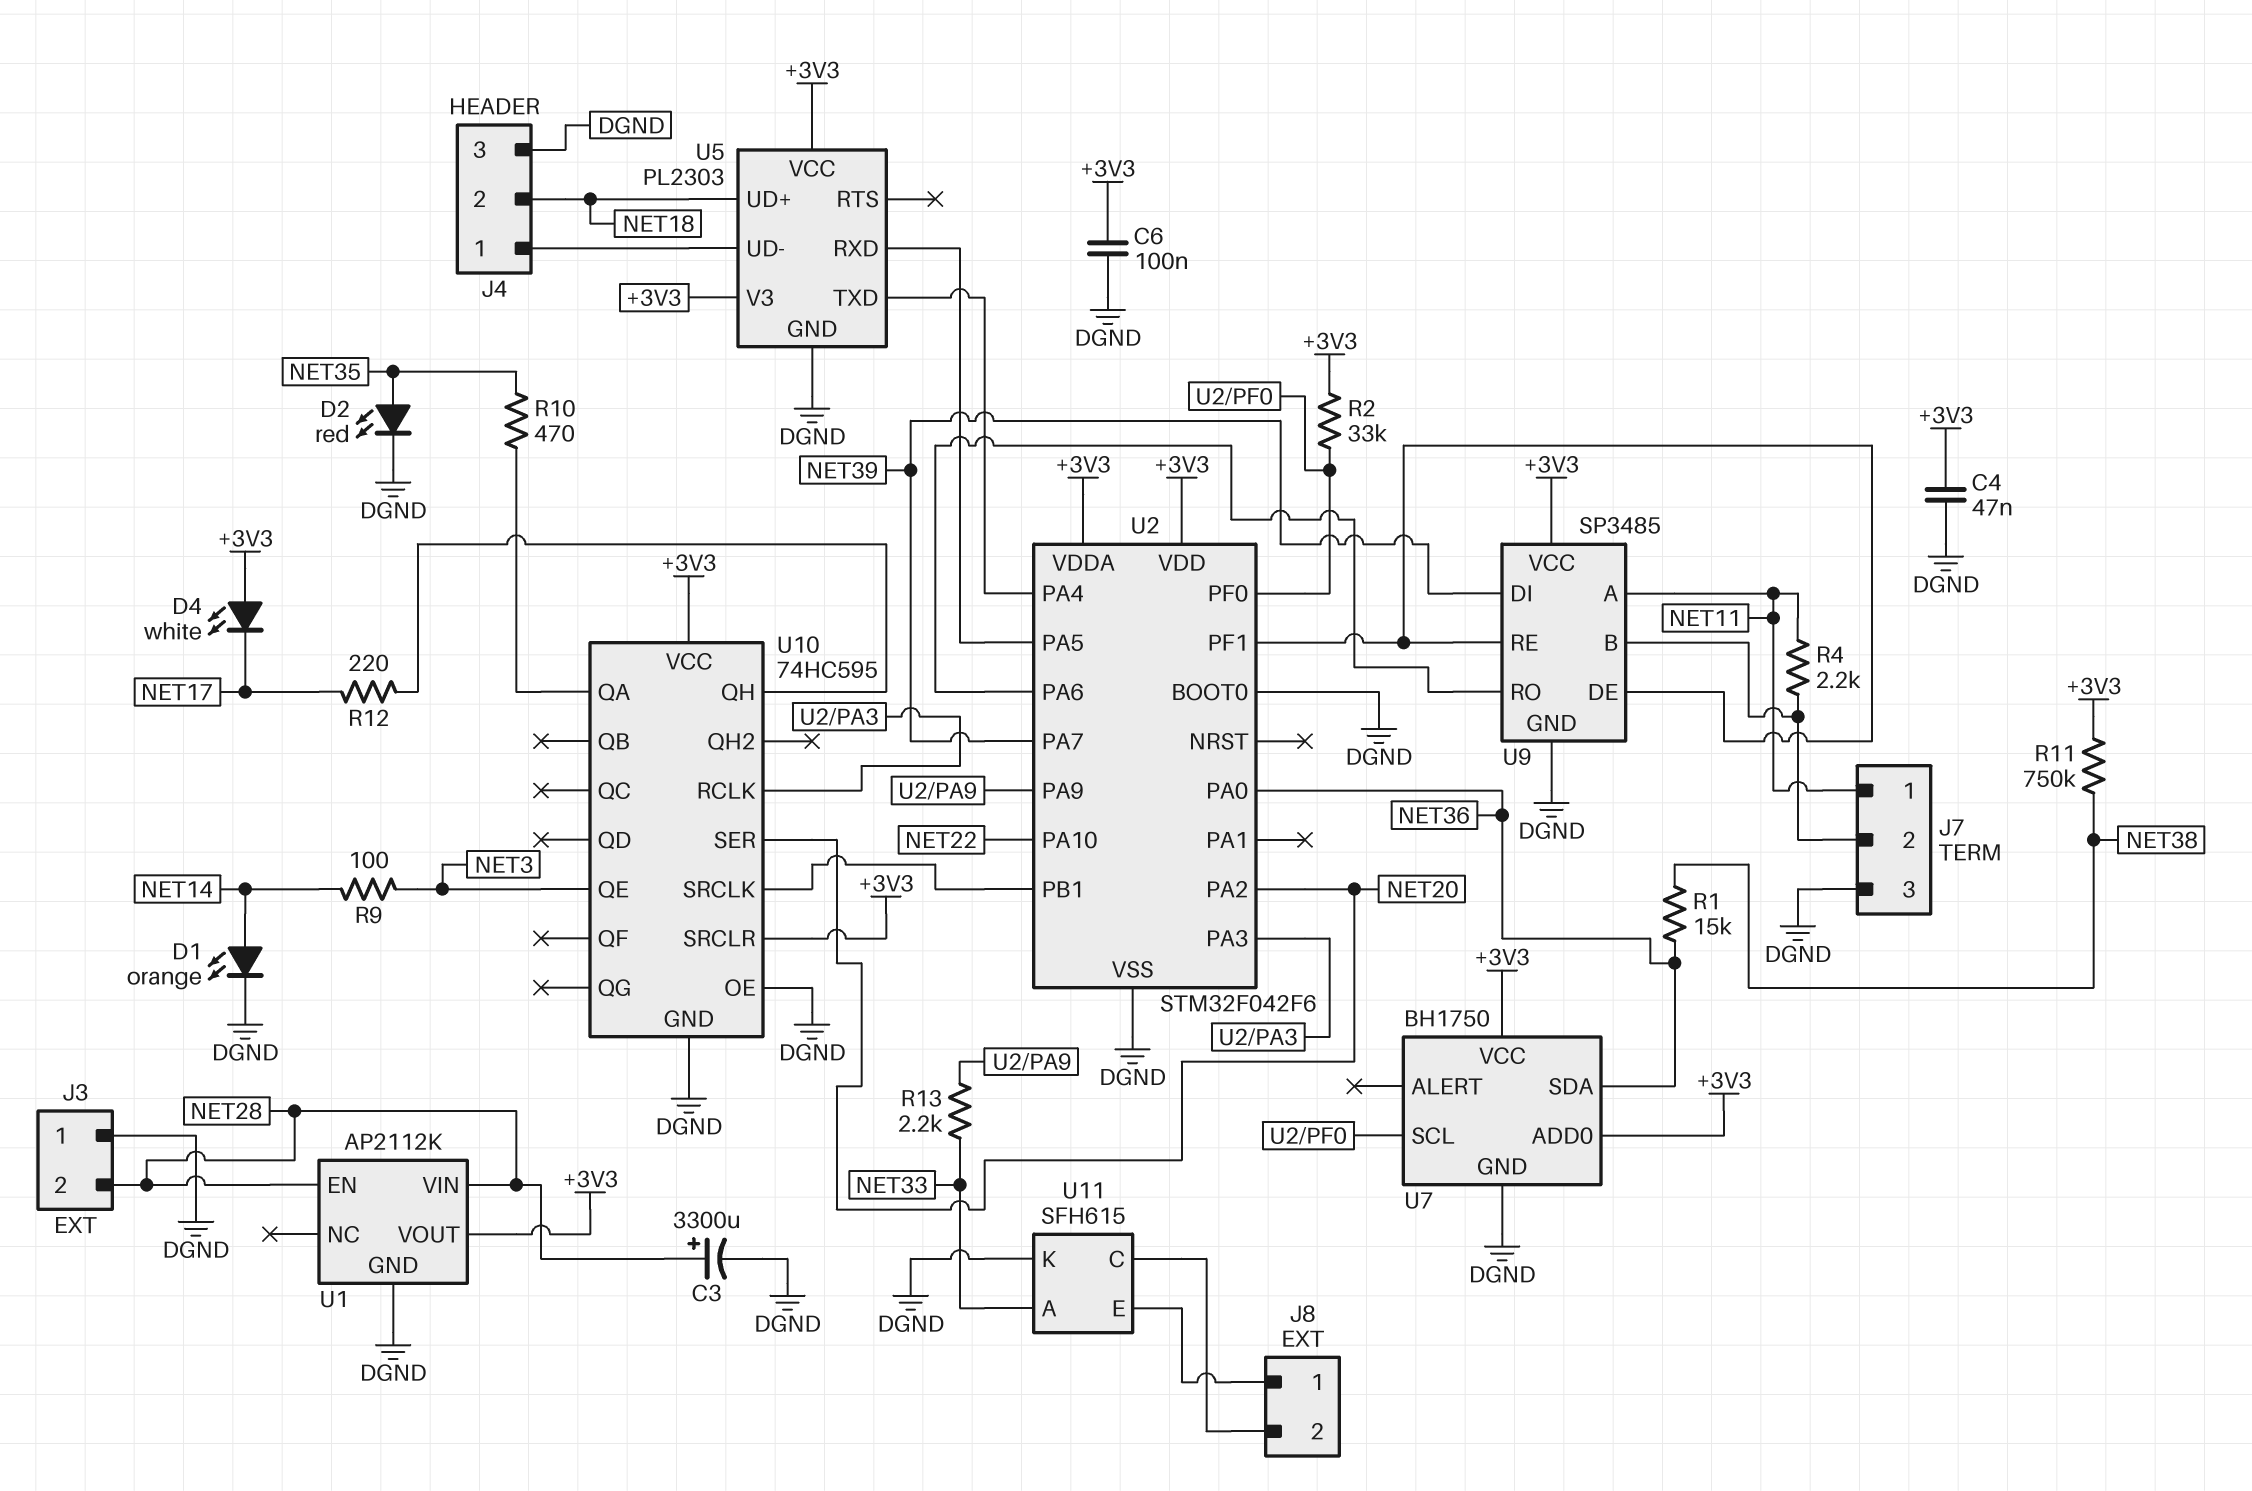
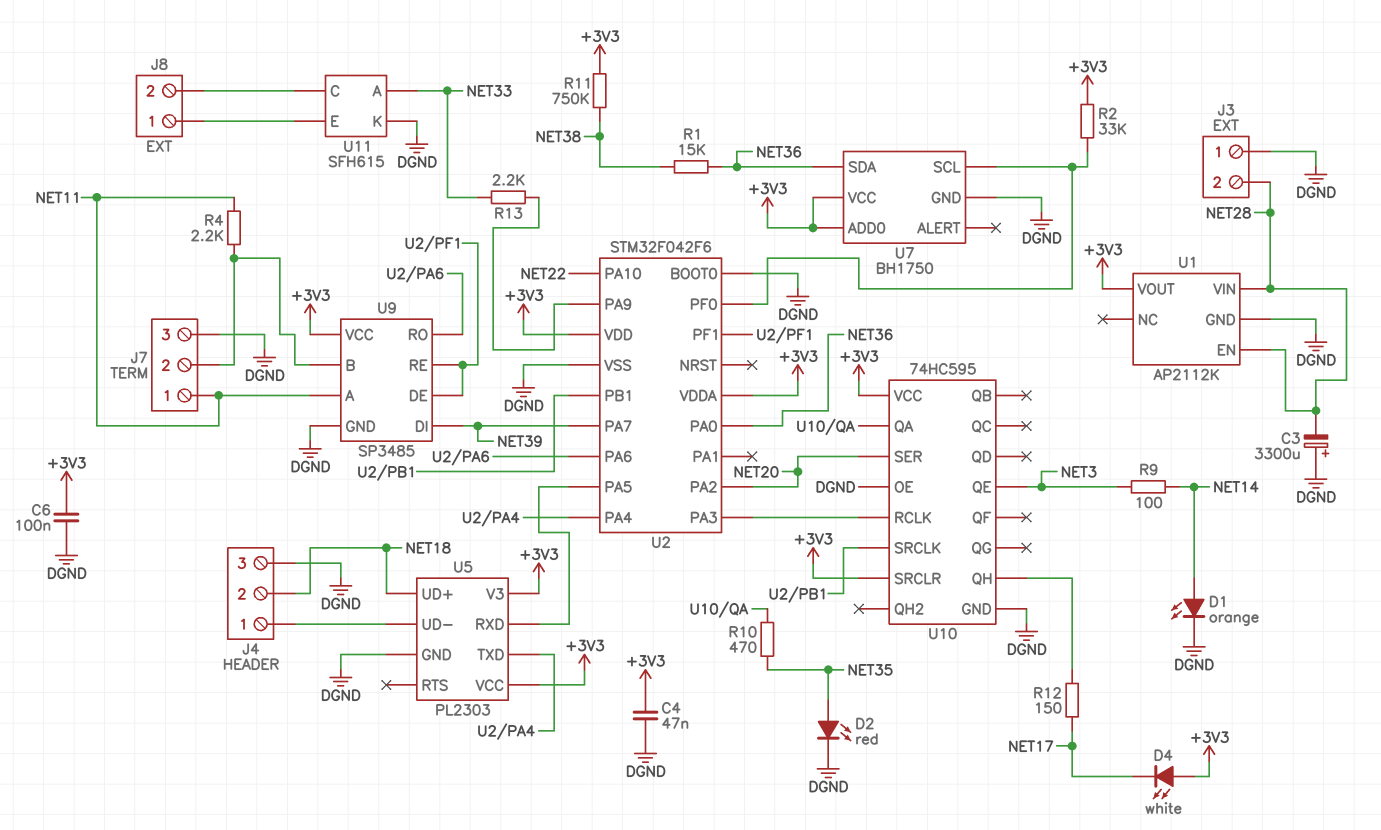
C3: 3300uF (plus NET28, minus DGND) -> 3300uF (plus DGND, minus NET28)
R12: 220 (NET17, U10/QH) -> 150 (NET17, U10/QH)

